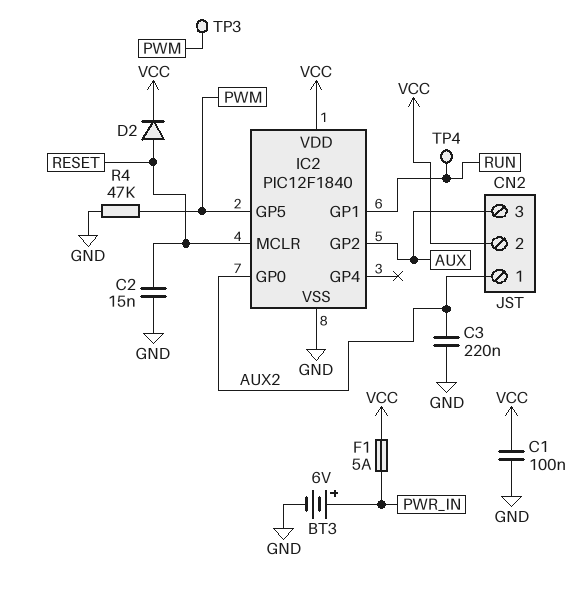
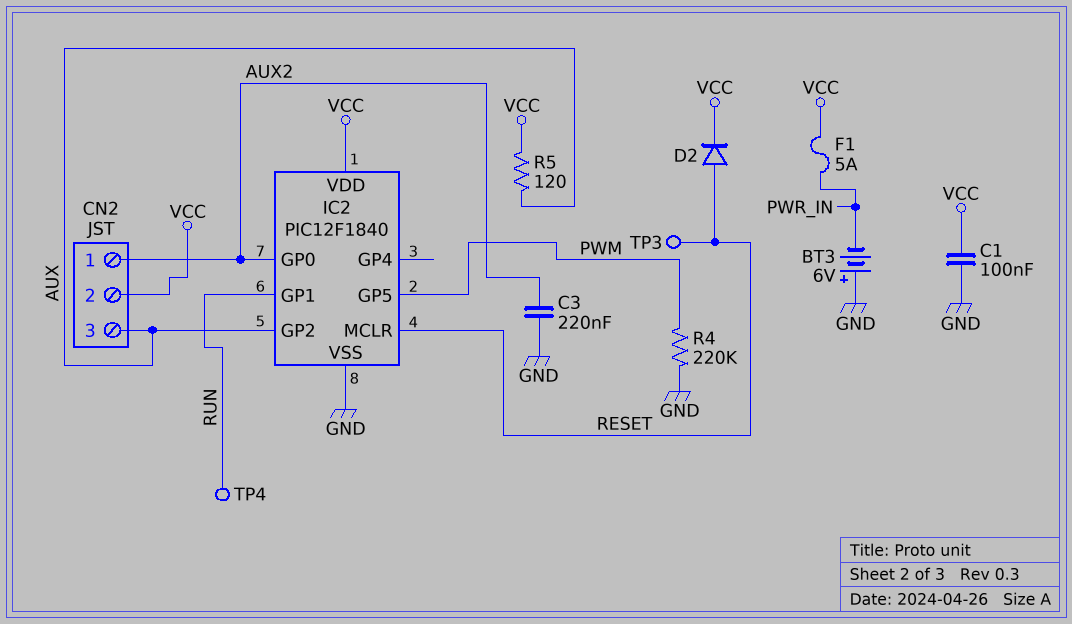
BT3: 6V (plus PWR_IN, minus GND) -> 6V (plus GND, minus PWR_IN)
C2: 15nF (GND, RESET) -> none
R4: 47k (GND, PWM) -> 220k (GND, PWM)
R5: none -> 120 (AUX, VCC)
TP3: test point (PWM) -> test point (RESET)

